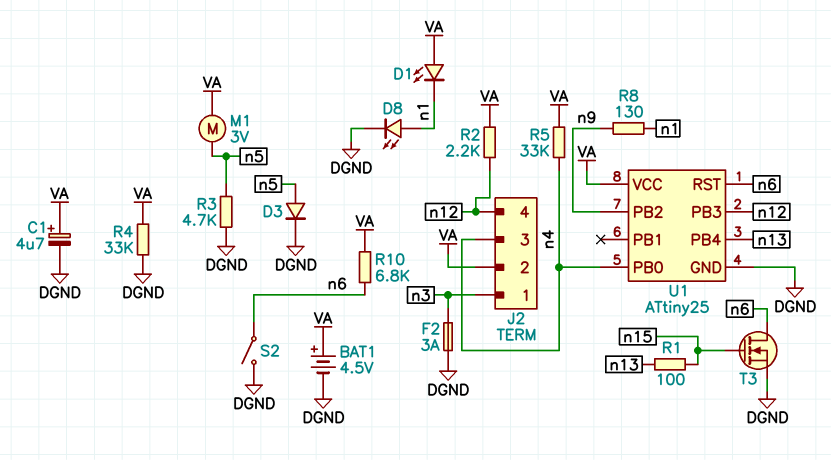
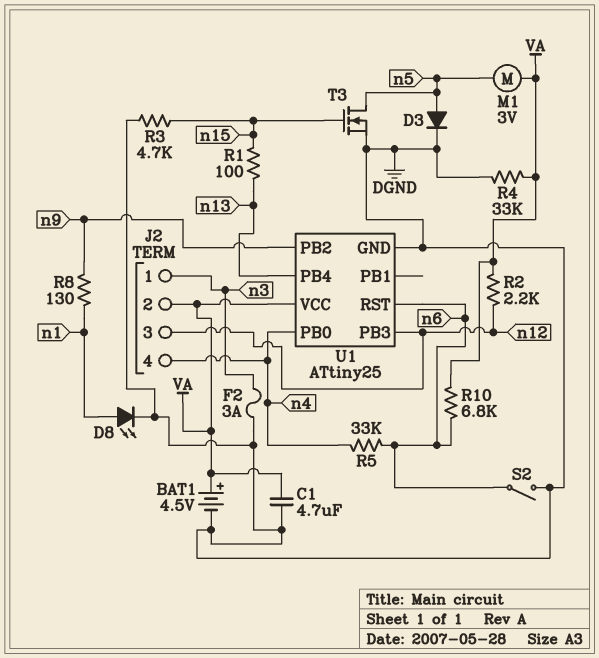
C1: 4.7uF (plus VA, minus DGND) -> 4.7uF (DGND, VA)
D1: LED (A VA, K n1) -> none
J2 pin 3: n4 -> n12
J2 pin 4: n12 -> n4
R3: 4.7k (DGND, n5) -> 4.7k (DGND, n15)
R5: 33k (VA, n4) -> 33k (n4, n6)
T3: NMOS (G n15, D n6, S DGND) -> NMOS (G n15, D n5, S DGND)

